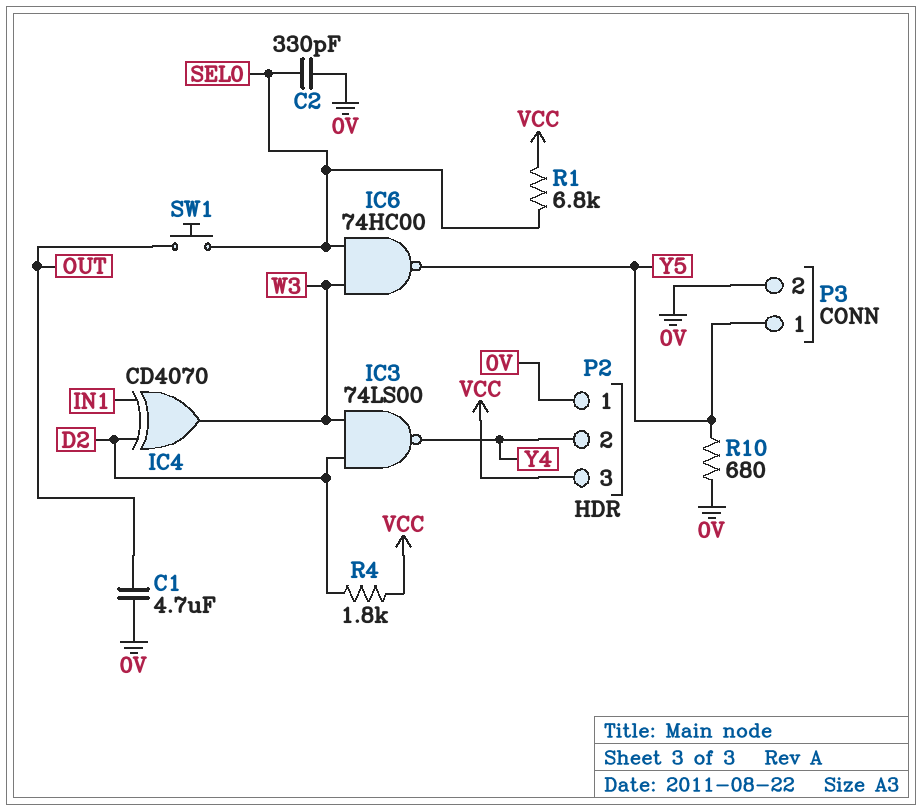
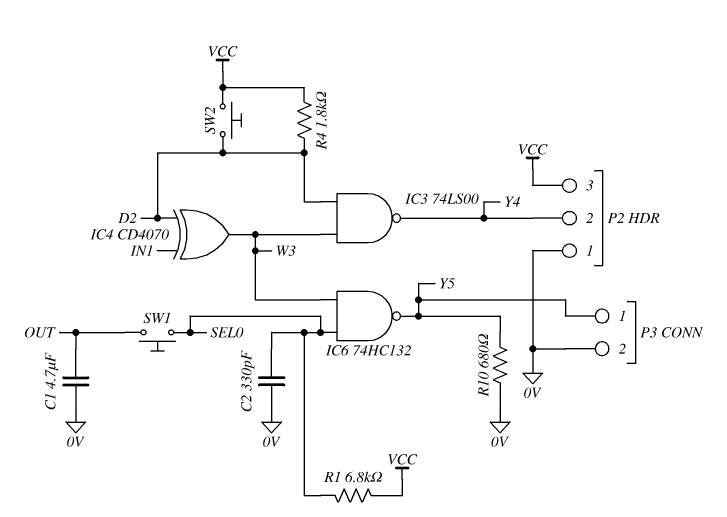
IC6: NAND 74HC00 (in SEL0, in W3, out Y5) -> NAND 74HC132 (in SEL0, in W3, out Y5)
SW2: none -> button (D2, VCC)

